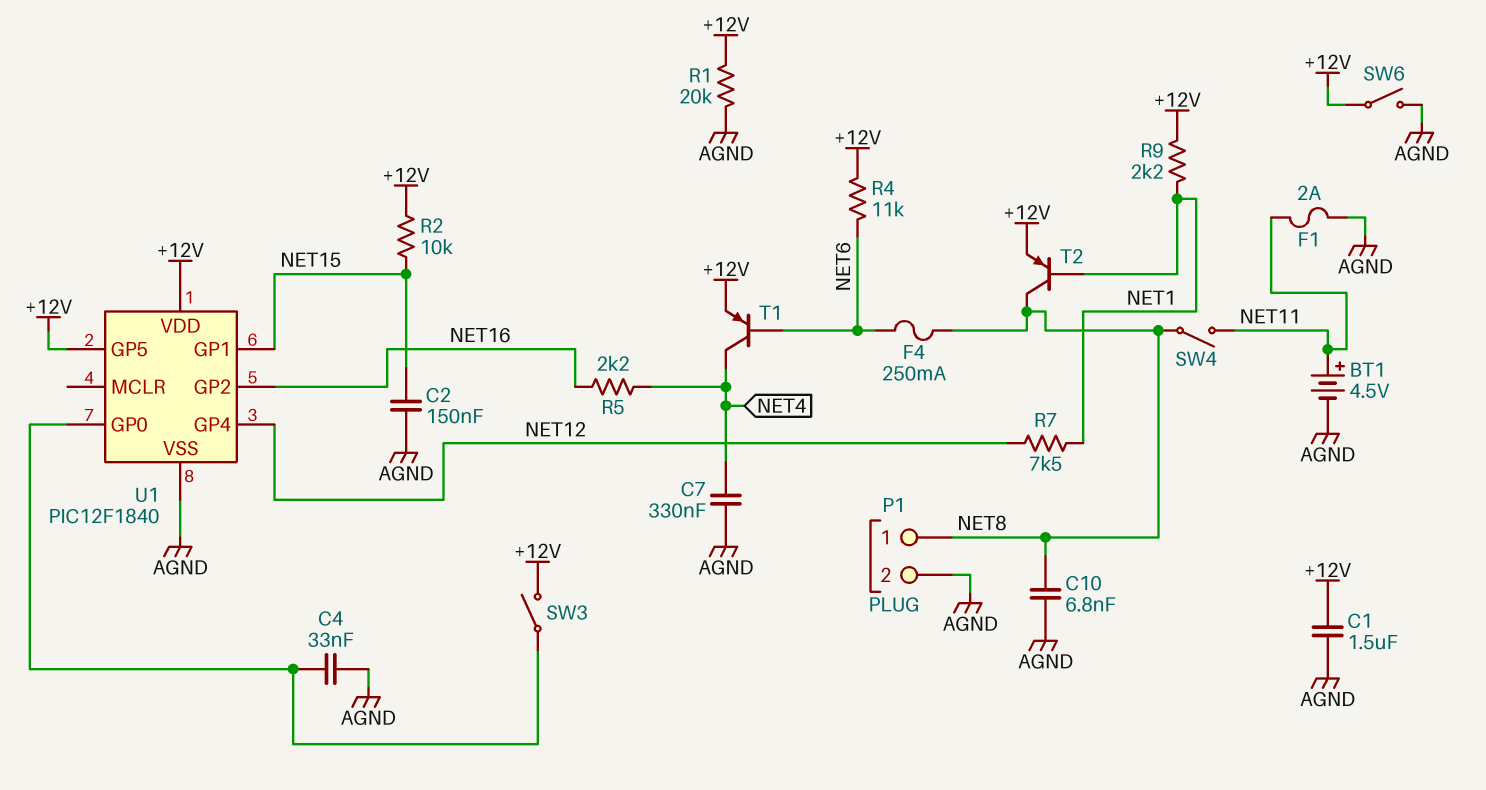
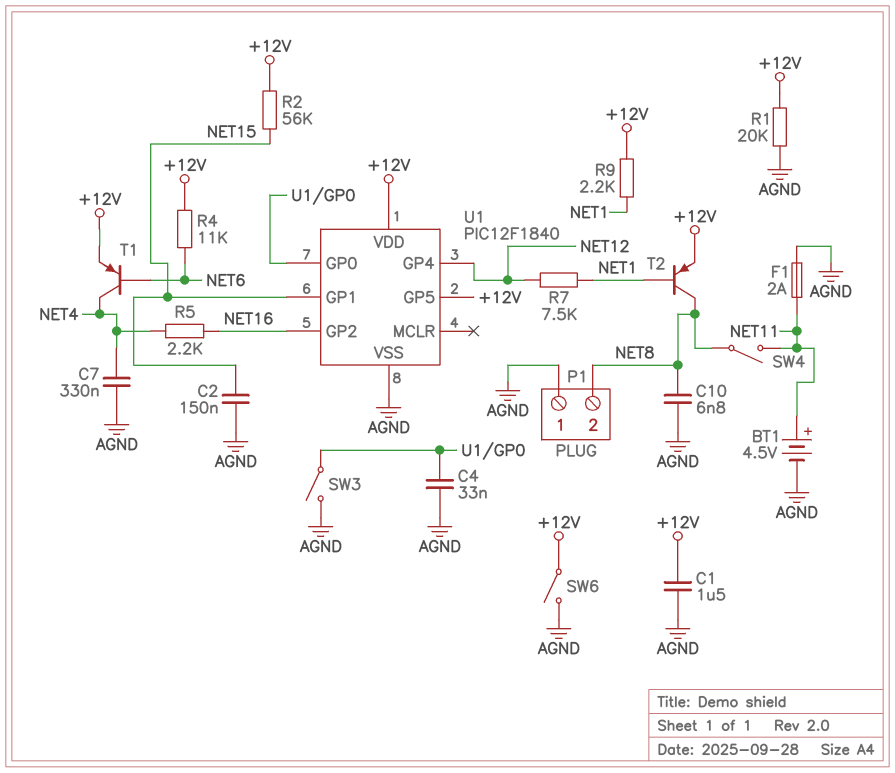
F4: 250mA (NET6, NET8) -> none
P1 pin 1: NET8 -> AGND
P1 pin 2: AGND -> NET8
R2: 10k (+12V, NET15) -> 56k (+12V, NET15)
SW3: switch (+12V, U1/GP0) -> switch (AGND, U1/GP0)

